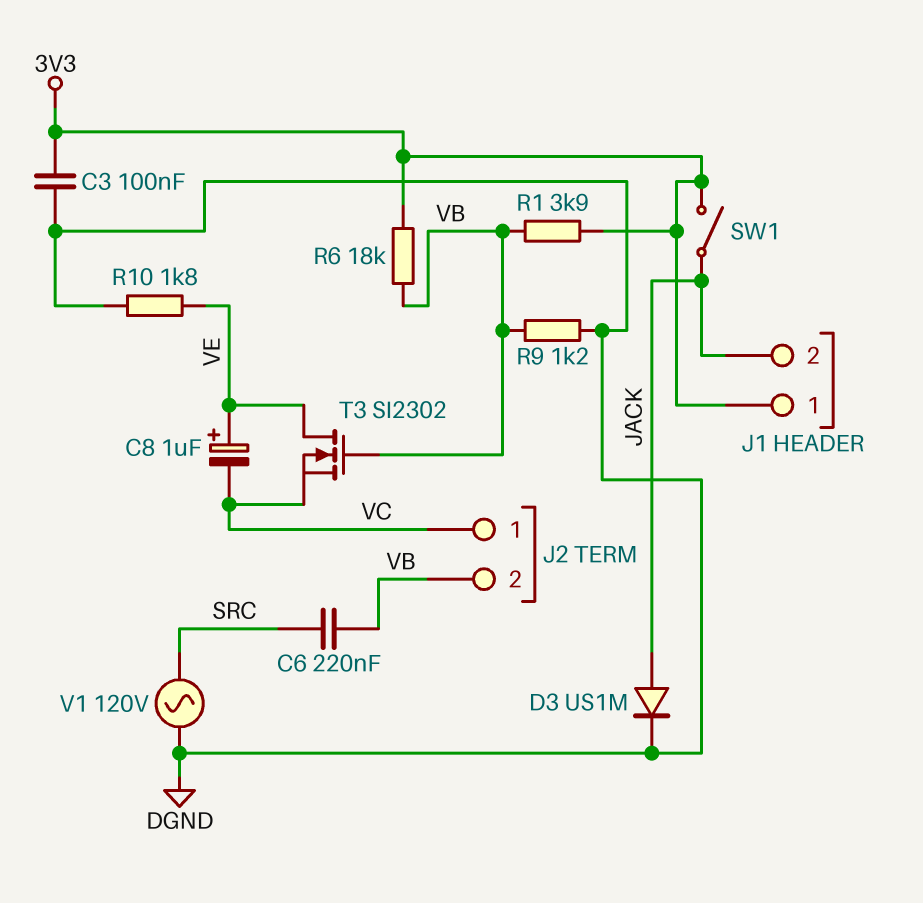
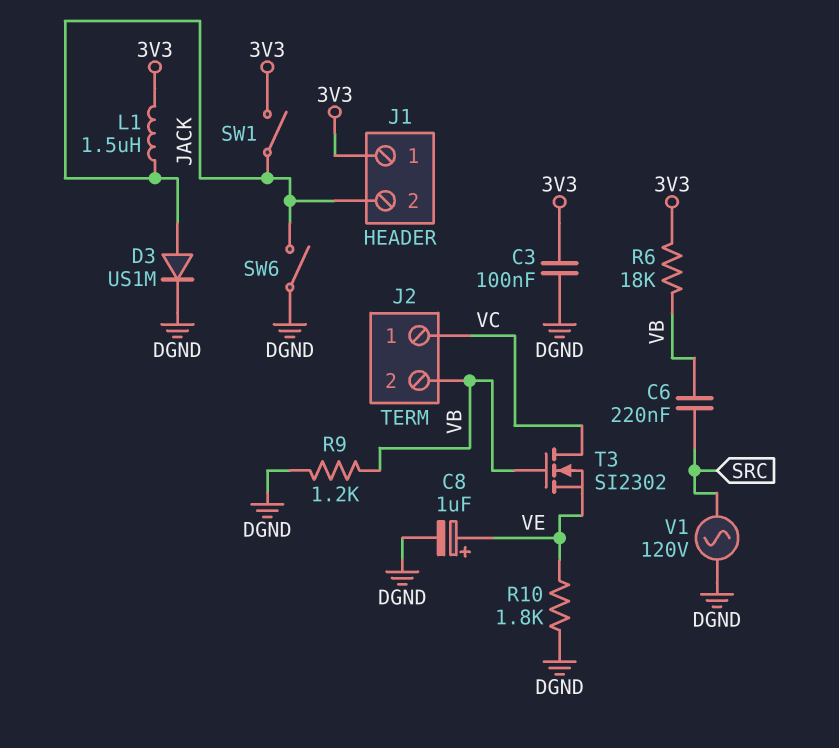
C8: 1uF (plus VE, minus VC) -> 1uF (plus VE, minus DGND)
L1: none -> 1.5uH (3V3, JACK)
R1: 3.9k (3V3, VB) -> none
SW6: none -> switch (DGND, JACK)
T3: NMOS SI2302 (G VB, D VE, S VC) -> NMOS SI2302 (G VB, D VC, S VE)

